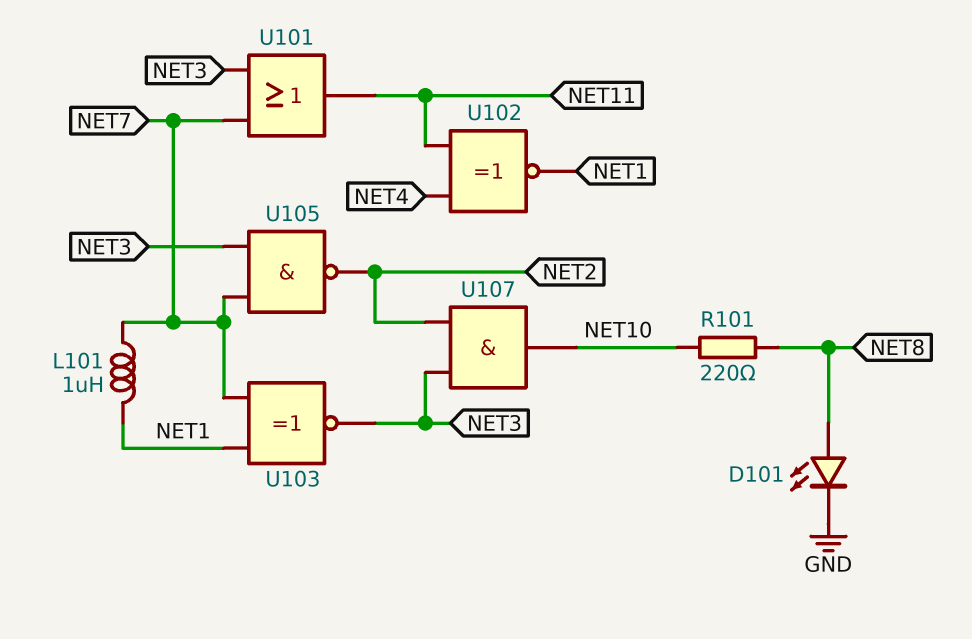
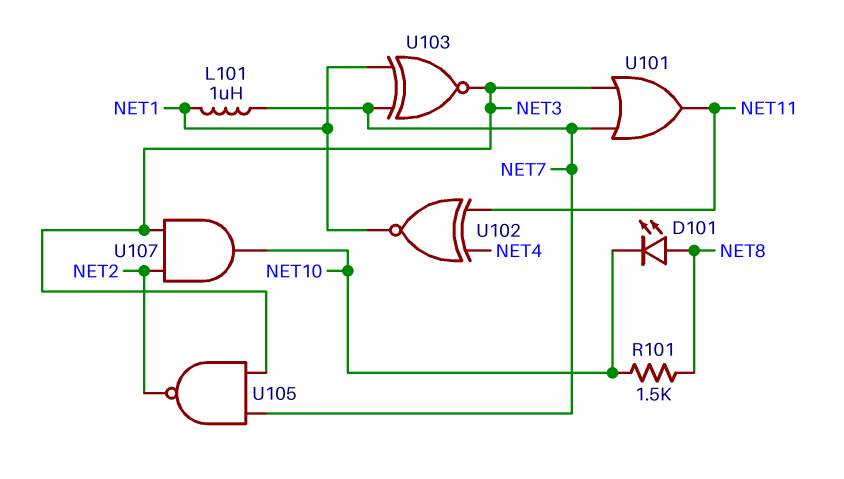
D101: LED (A NET8, K GND) -> LED (A NET8, K NET10)
R101: 220 (NET8, NET10) -> 1.5k (NET8, NET10)

